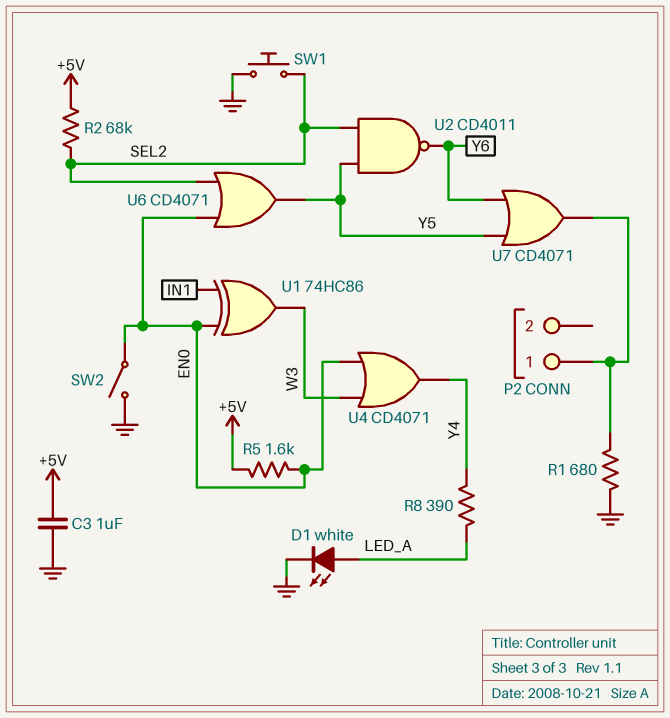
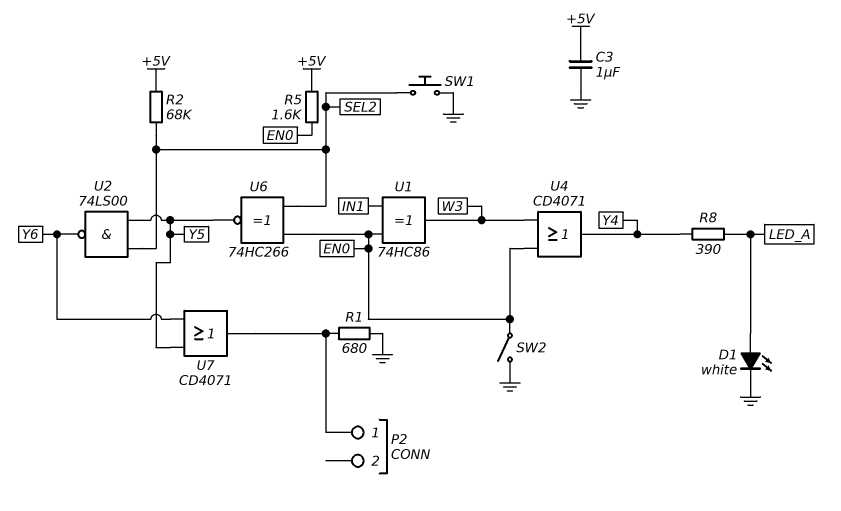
U2: NAND CD4011 (in SEL2, in Y5, out Y6) -> NAND 74LS00 (in SEL2, in Y5, out Y6)
U6: OR CD4071 (in EN0, in SEL2, out Y5) -> XNOR 74HC266 (in EN0, in SEL2, out Y5)

